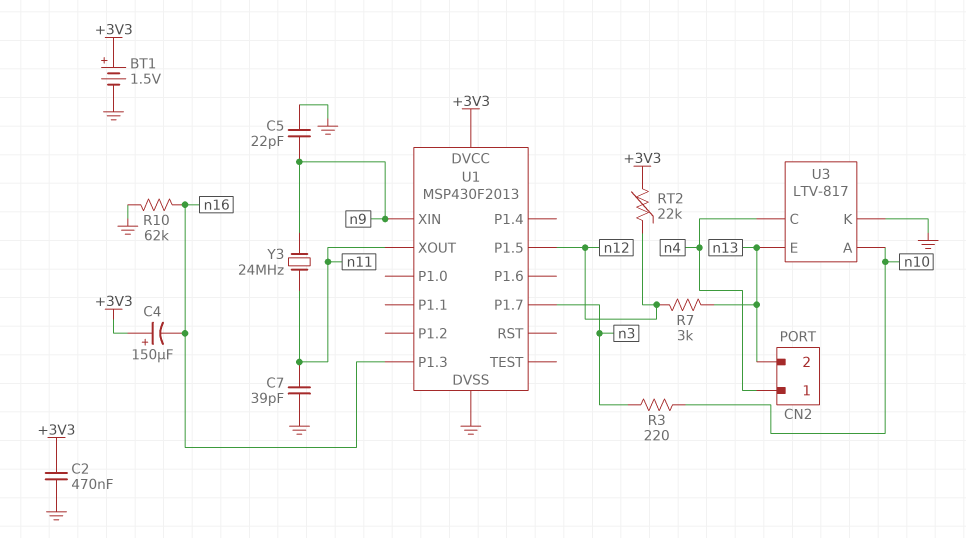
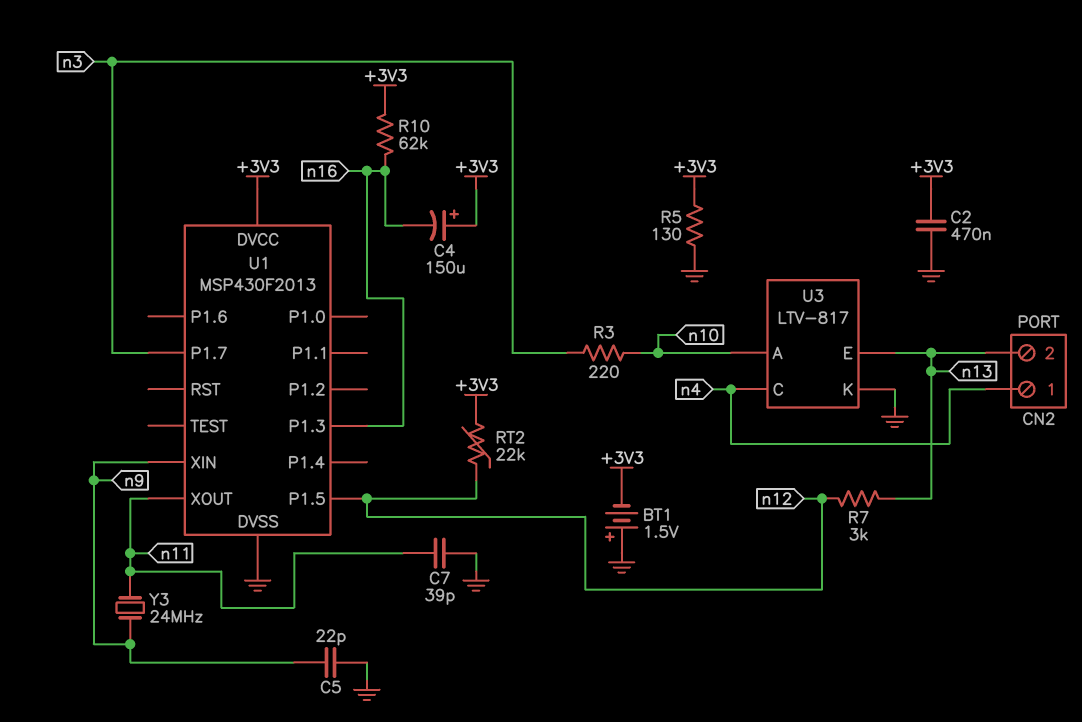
BT1: 1.5V (plus +3V3, minus GND) -> 1.5V (plus GND, minus +3V3)
R5: none -> 130 (+3V3, GND)
R10: 62k (GND, n16) -> 62k (+3V3, n16)

